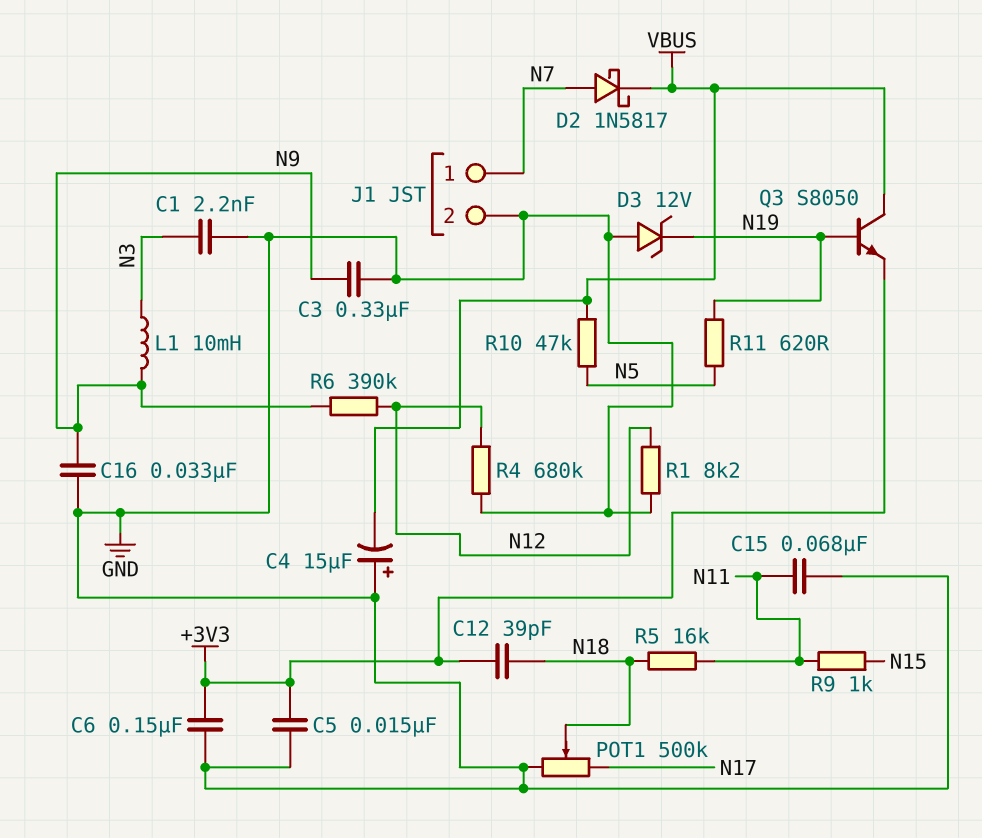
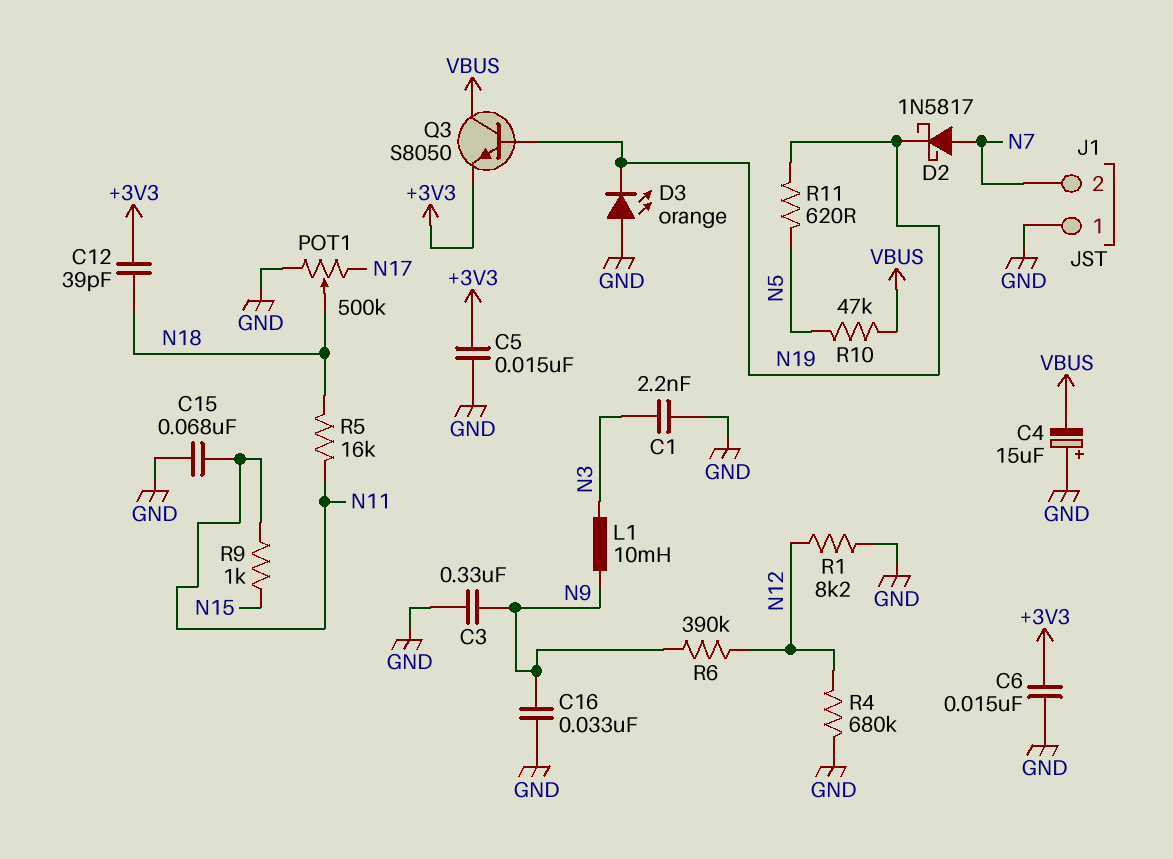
C6: 150nF (+3V3, GND) -> 15nF (+3V3, GND)
D2: schottky 1N5817 (A N7, K VBUS) -> schottky 1N5817 (A N7, K N19)
D3: zener 12V (A GND, K N19) -> LED orange (A GND, K N19)
J1 pin 1: N7 -> GND
J1 pin 2: GND -> N7

